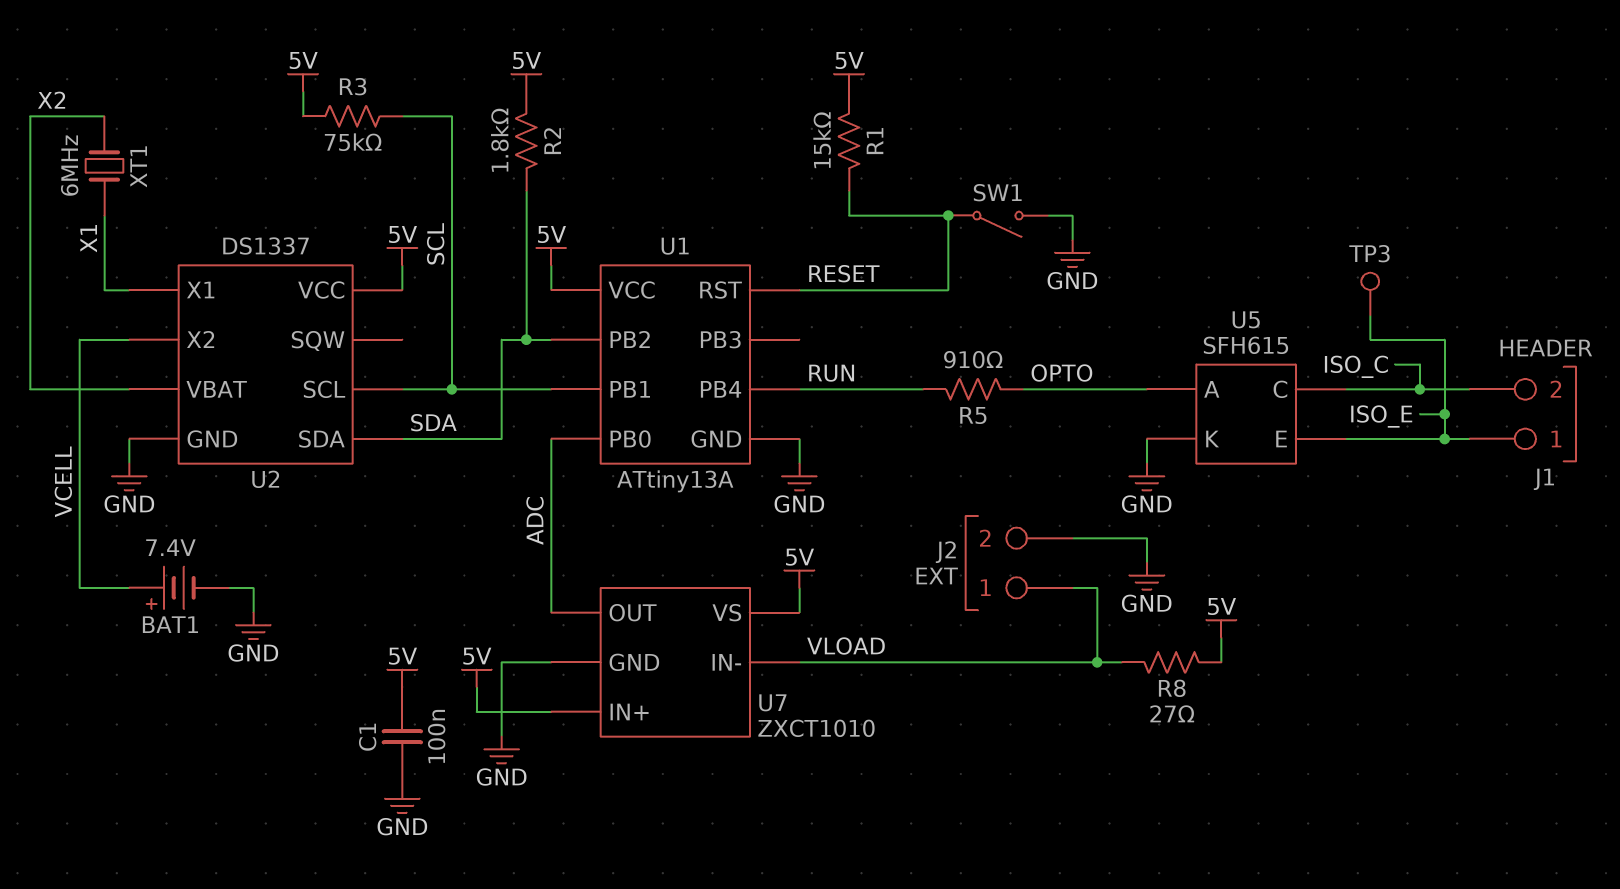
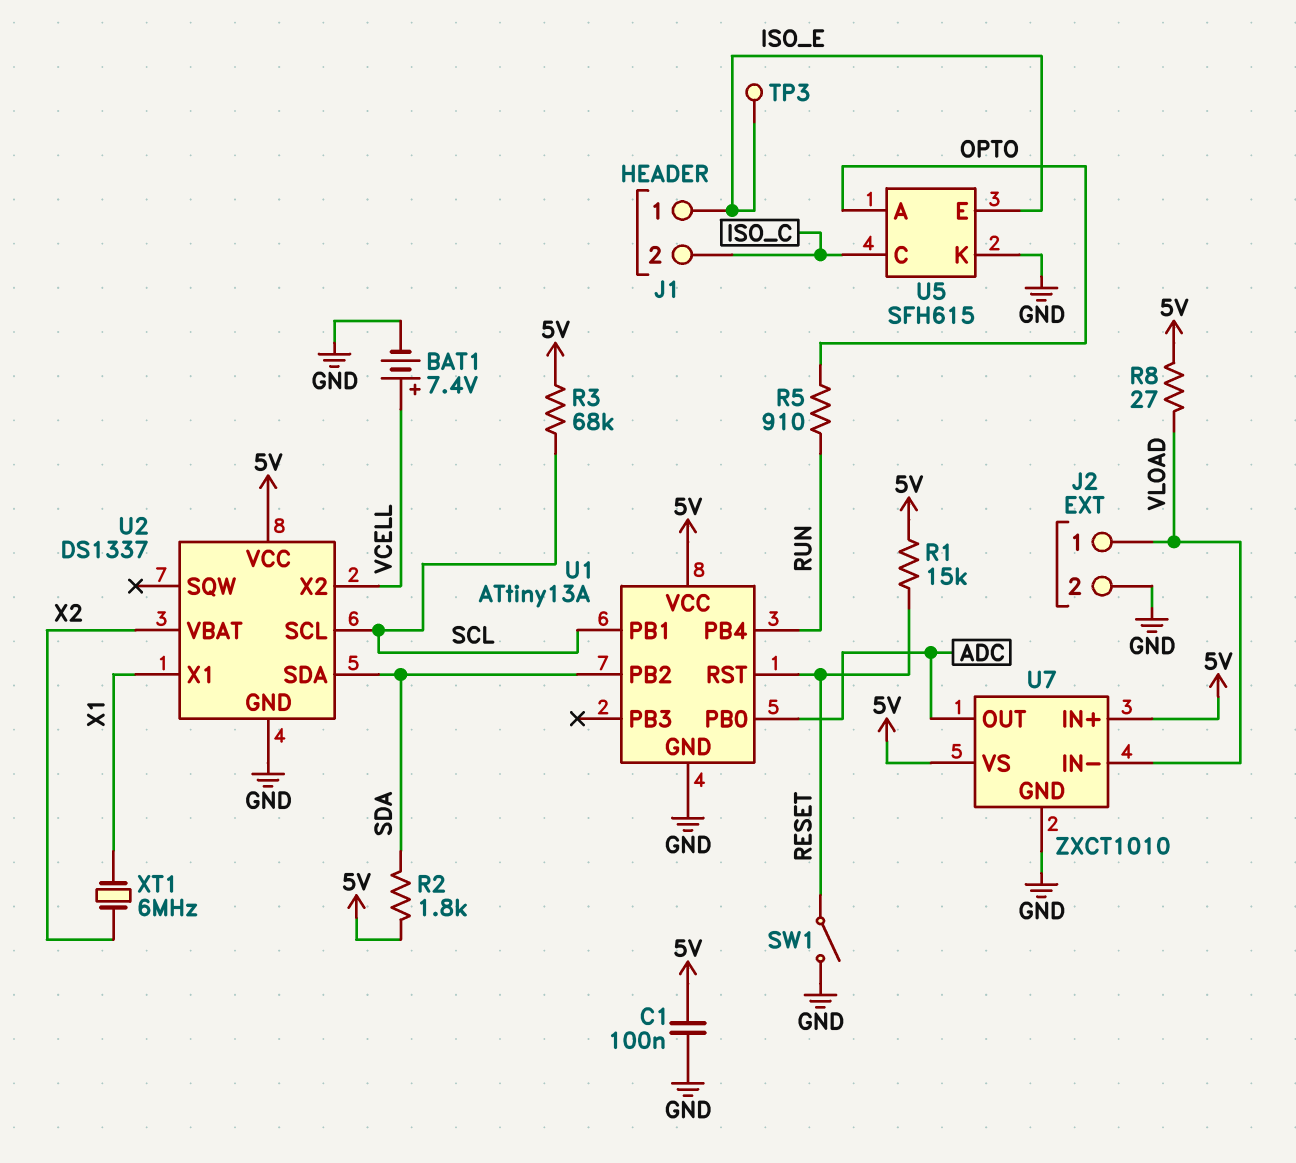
R3: 75k (5V, SCL) -> 68k (5V, SCL)

